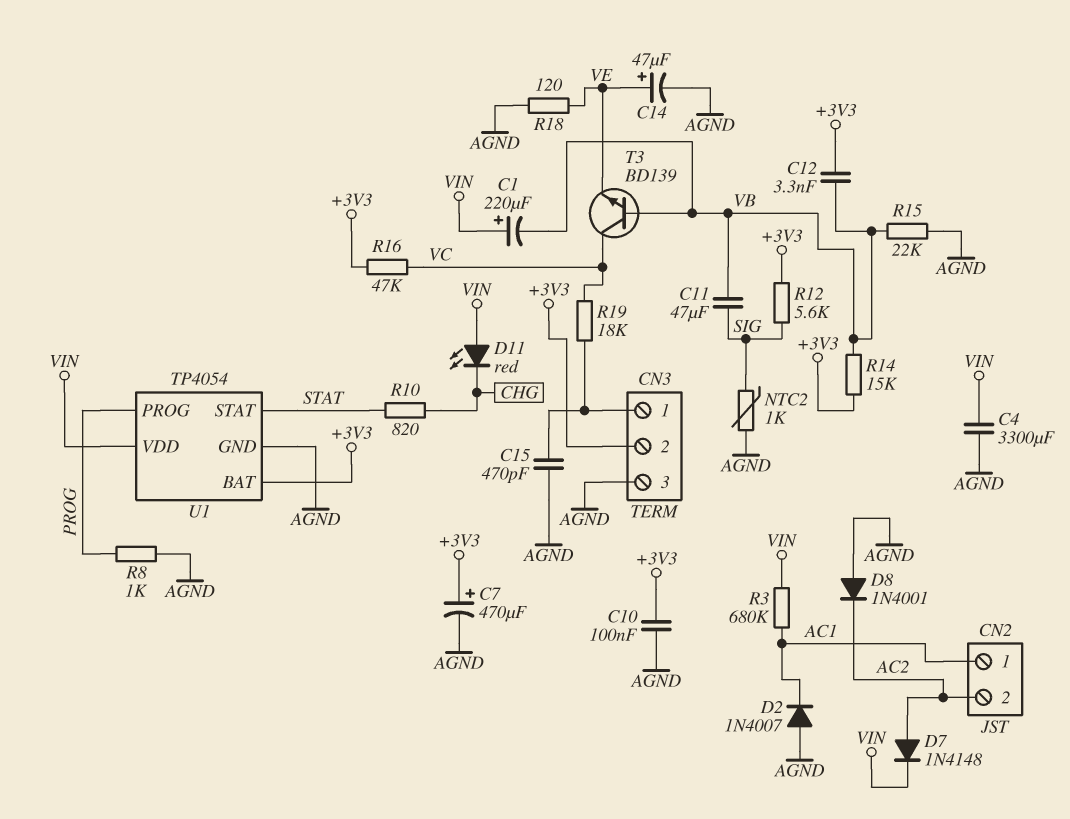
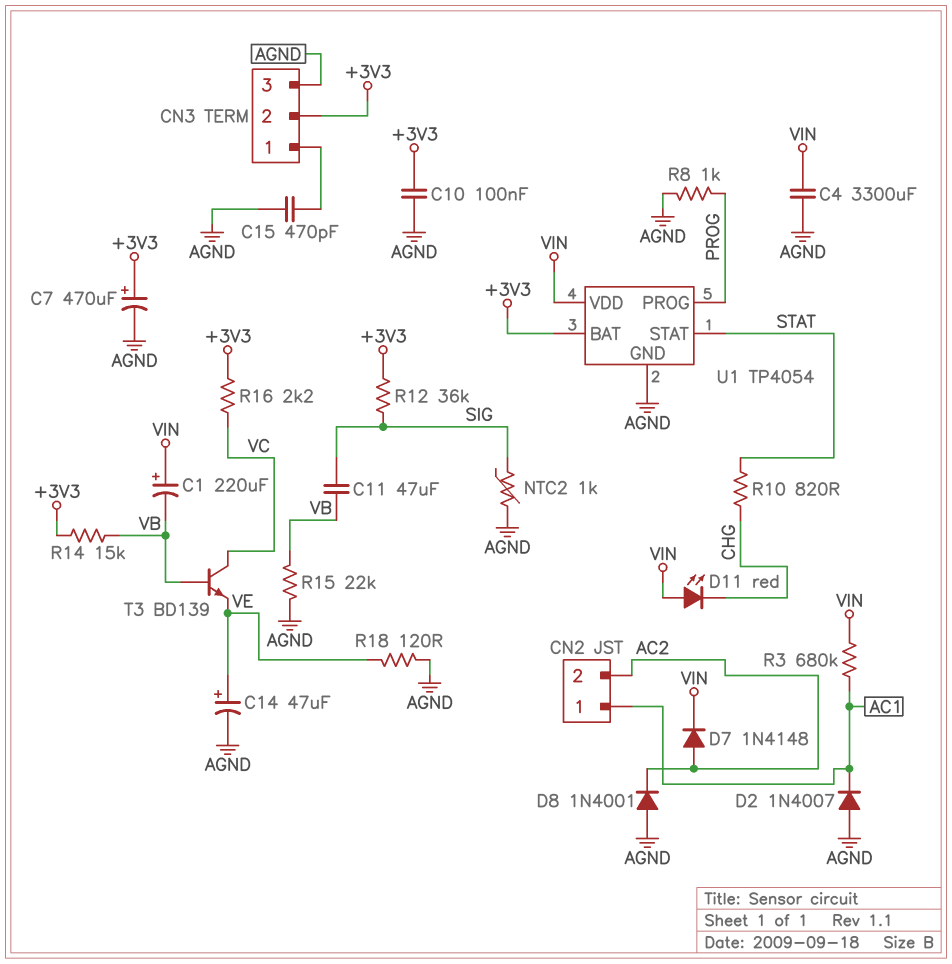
C12: 3.3nF (+3V3, VB) -> none
R12: 5.6k (+3V3, SIG) -> 36k (+3V3, SIG)
R16: 47k (+3V3, VC) -> 2.2k (+3V3, VC)
R19: 18k (CN3/1, VC) -> none

